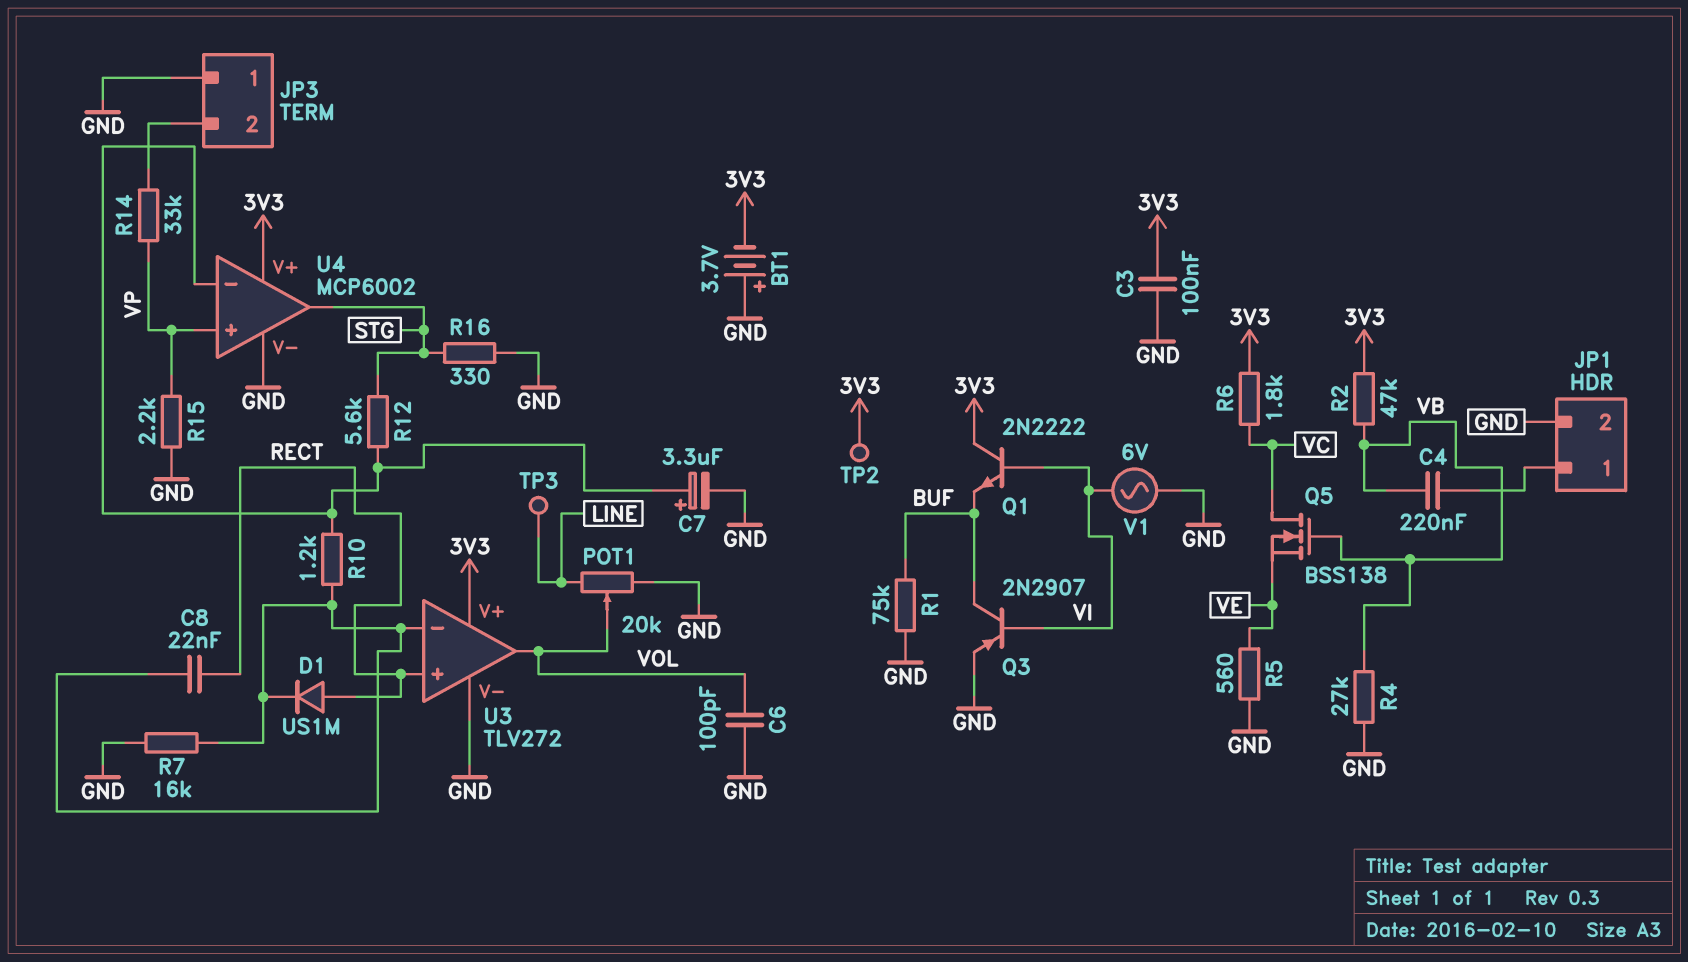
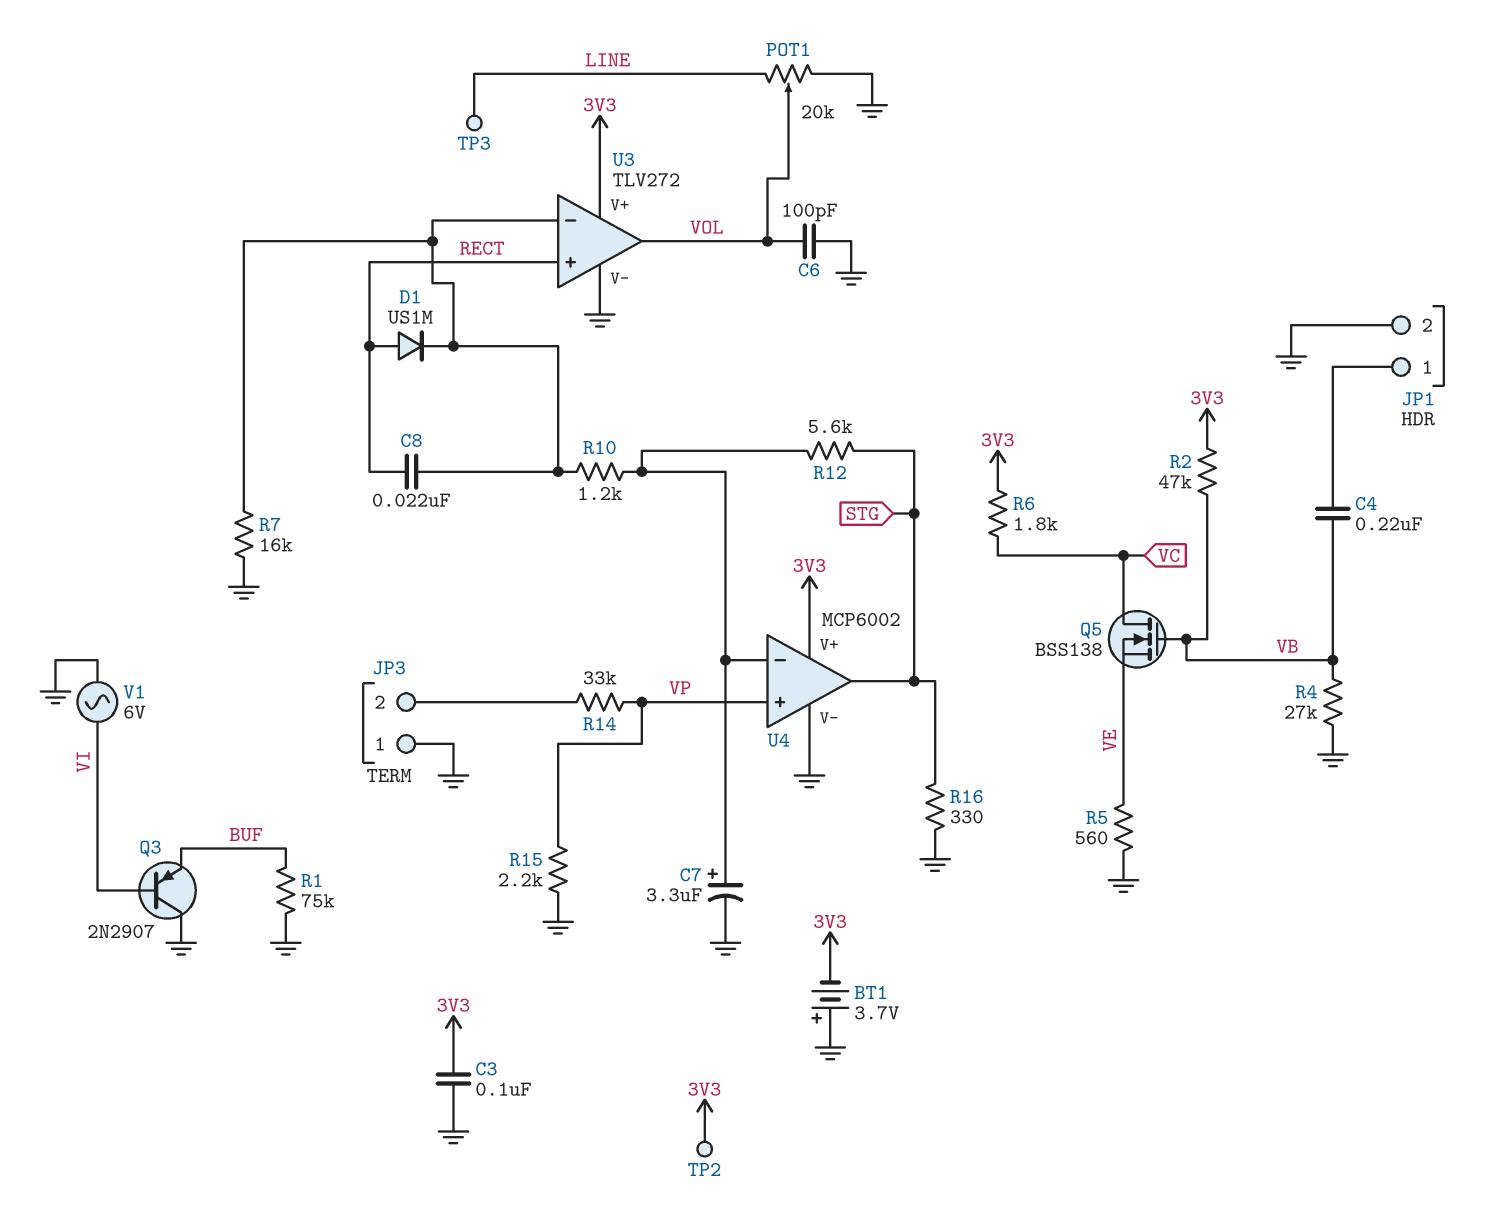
Q1: NPN 2N2222 (B VI, C 3V3, E BUF) -> none
Q3: PNP 2N2907 (B VI, C BUF, E GND) -> PNP 2N2907 (B VI, C GND, E BUF)

